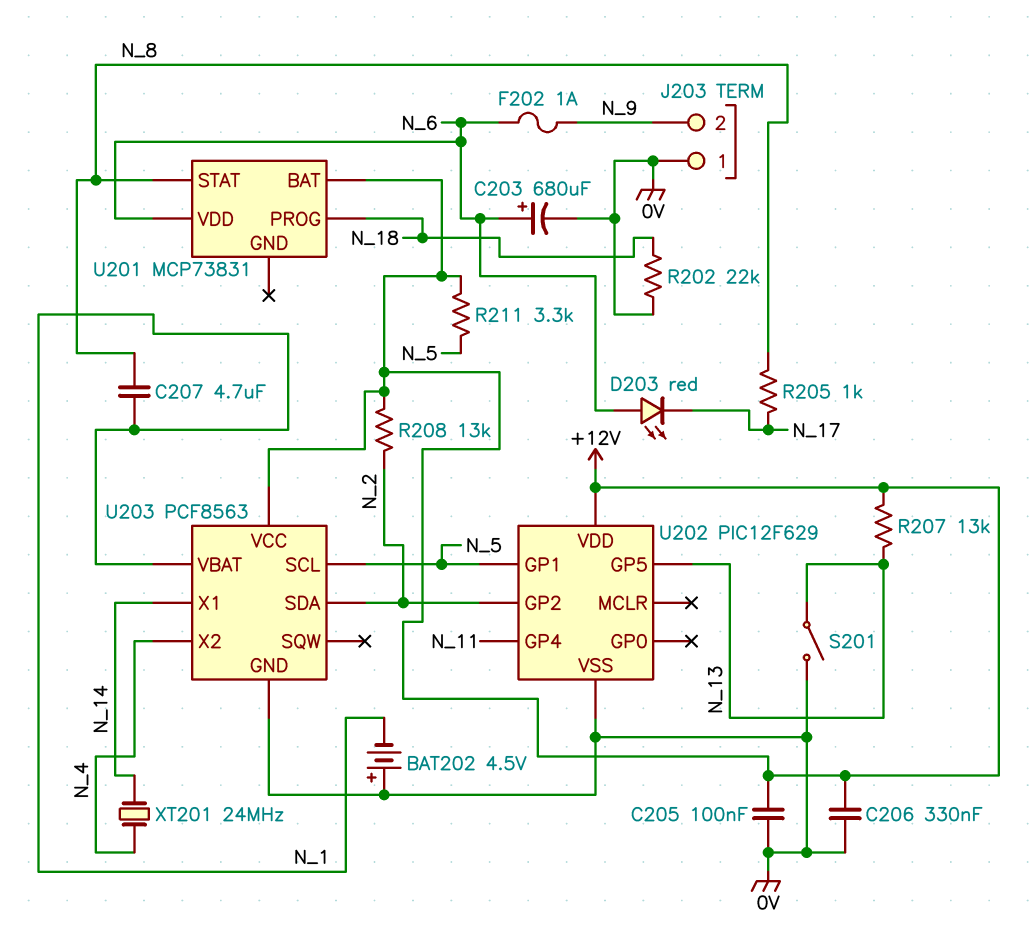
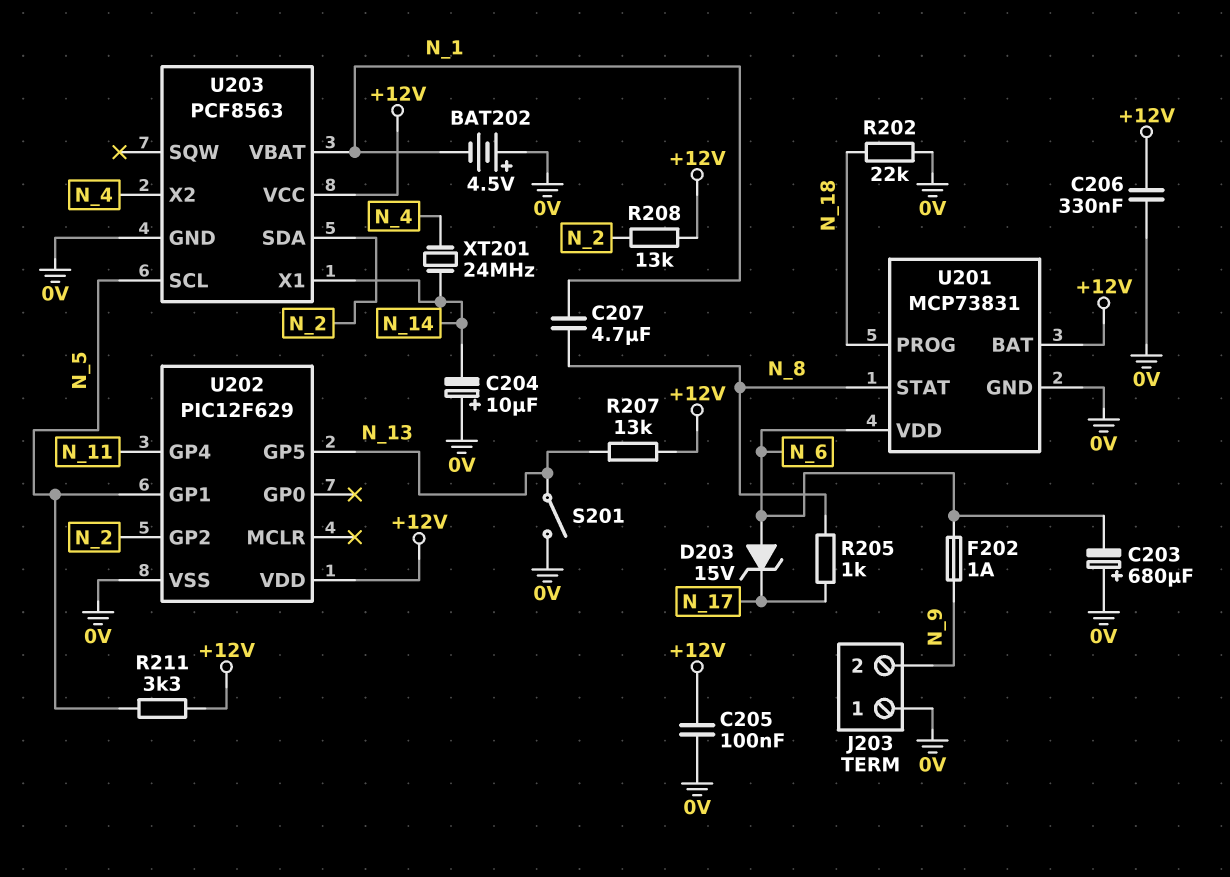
C203: 680uF (plus N_6, minus 0V) -> 680uF (plus 0V, minus N_6)
C204: none -> 10uF (plus 0V, minus N_14)
D203: LED red (A N_6, K N_17) -> zener 15V (A N_6, K N_17)
U201 pin GND: none -> 0V

